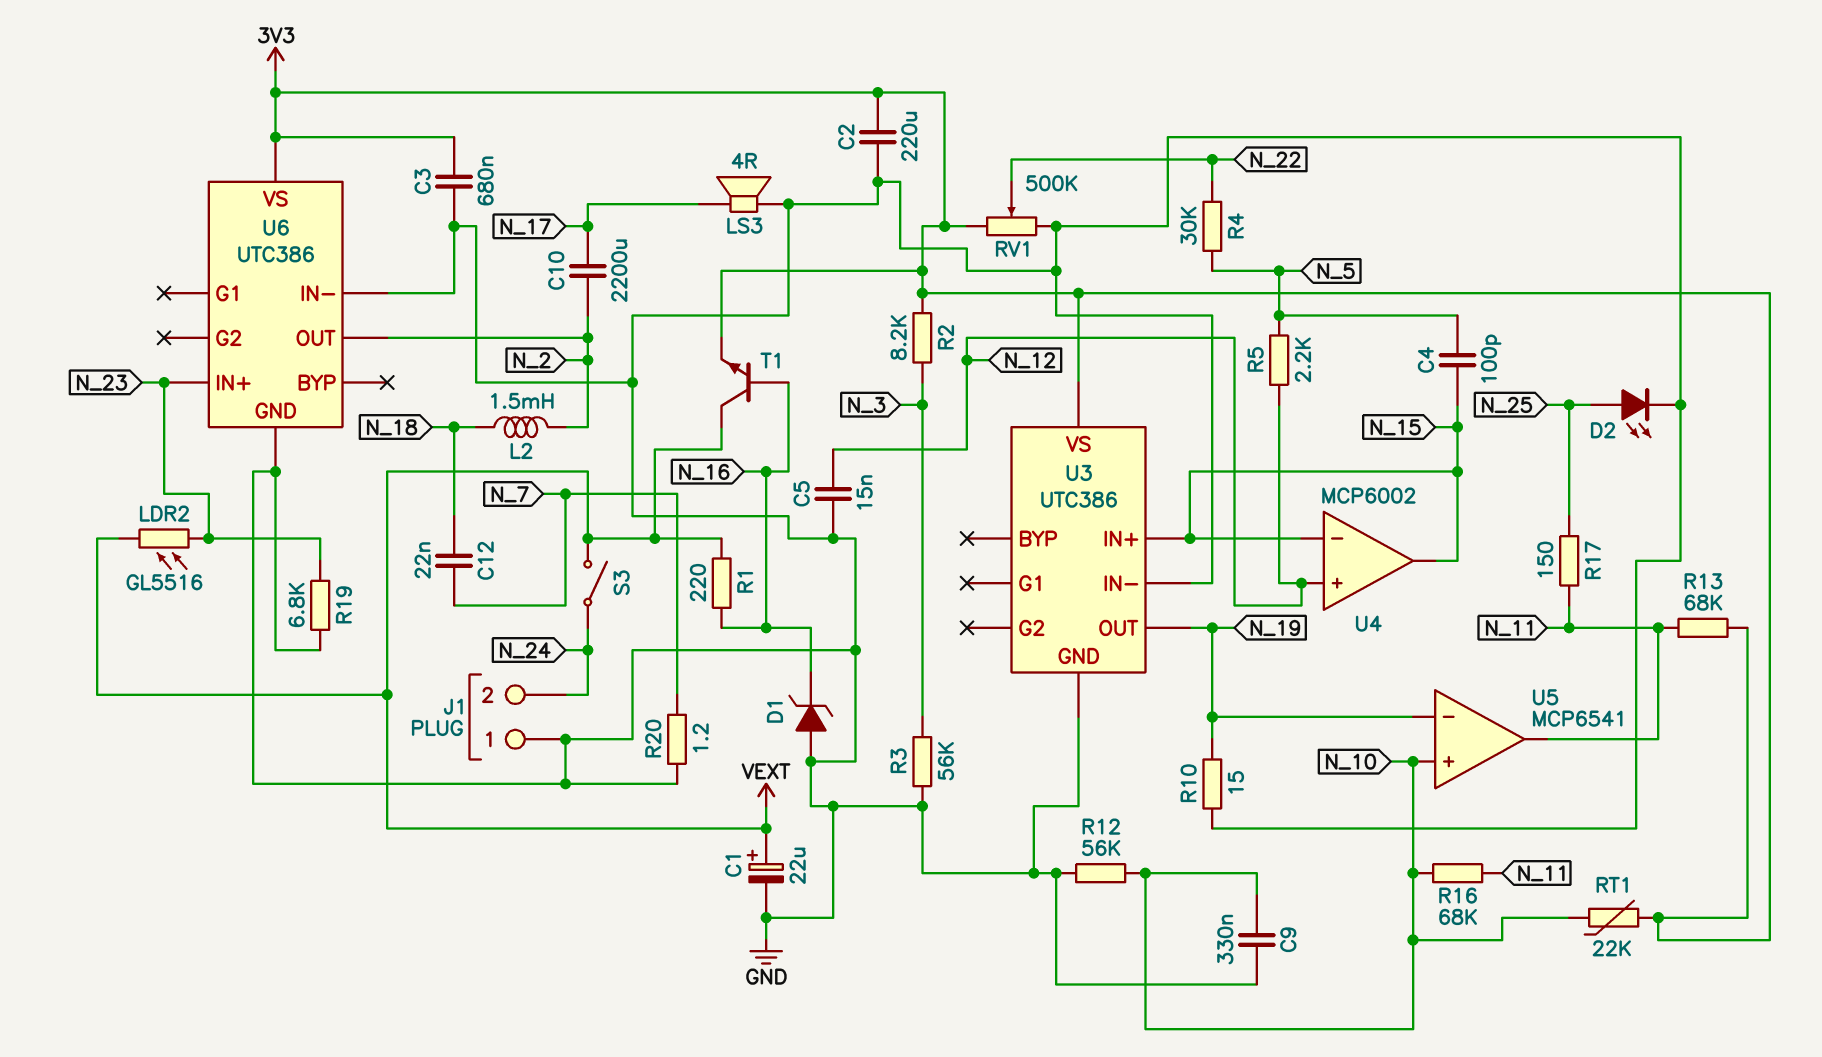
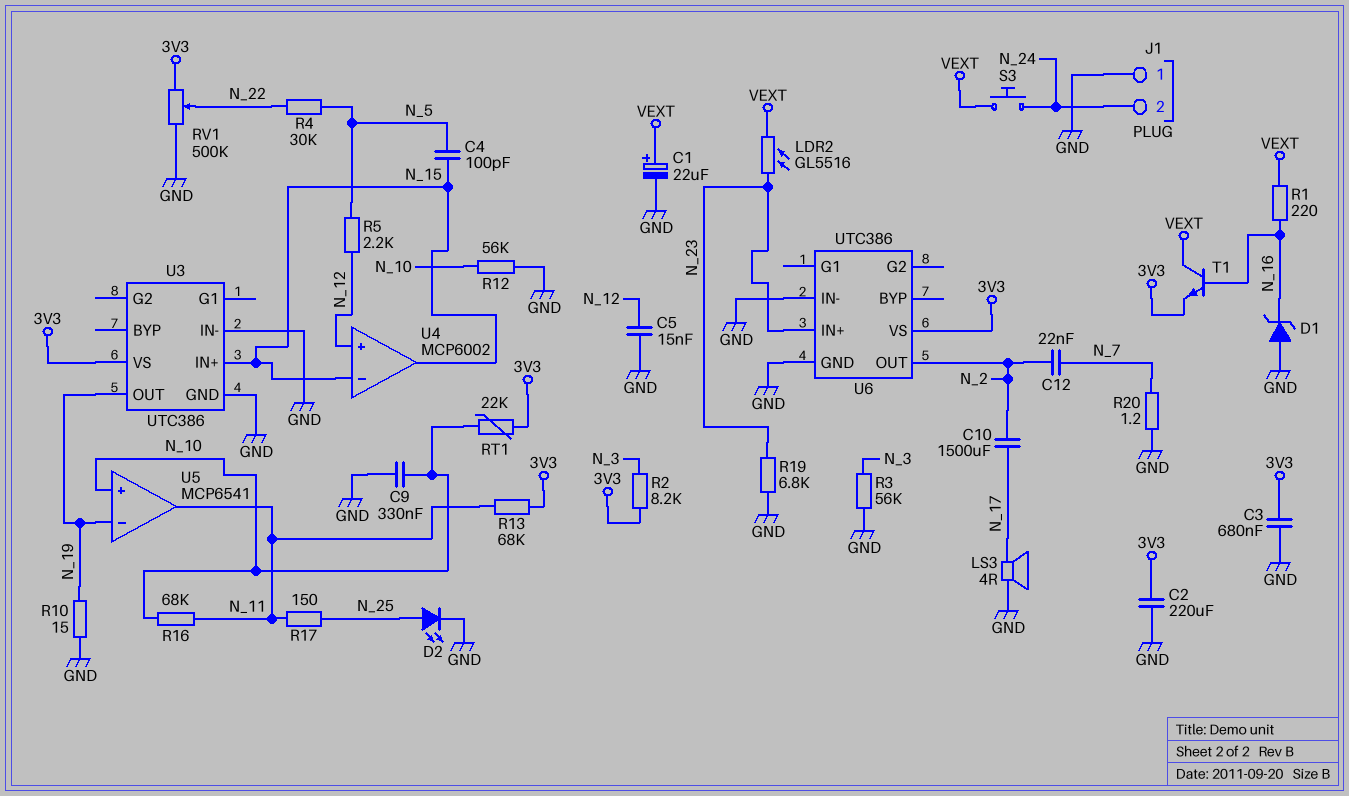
C10: 2200uF (N_2, N_17) -> 1500uF (N_2, N_17)
C12: 22nF (N_7, N_18) -> 22nF (N_2, N_7)
L2: 1.5mH (N_2, N_18) -> none
S3: switch (N_24, VEXT) -> button (N_24, VEXT)

